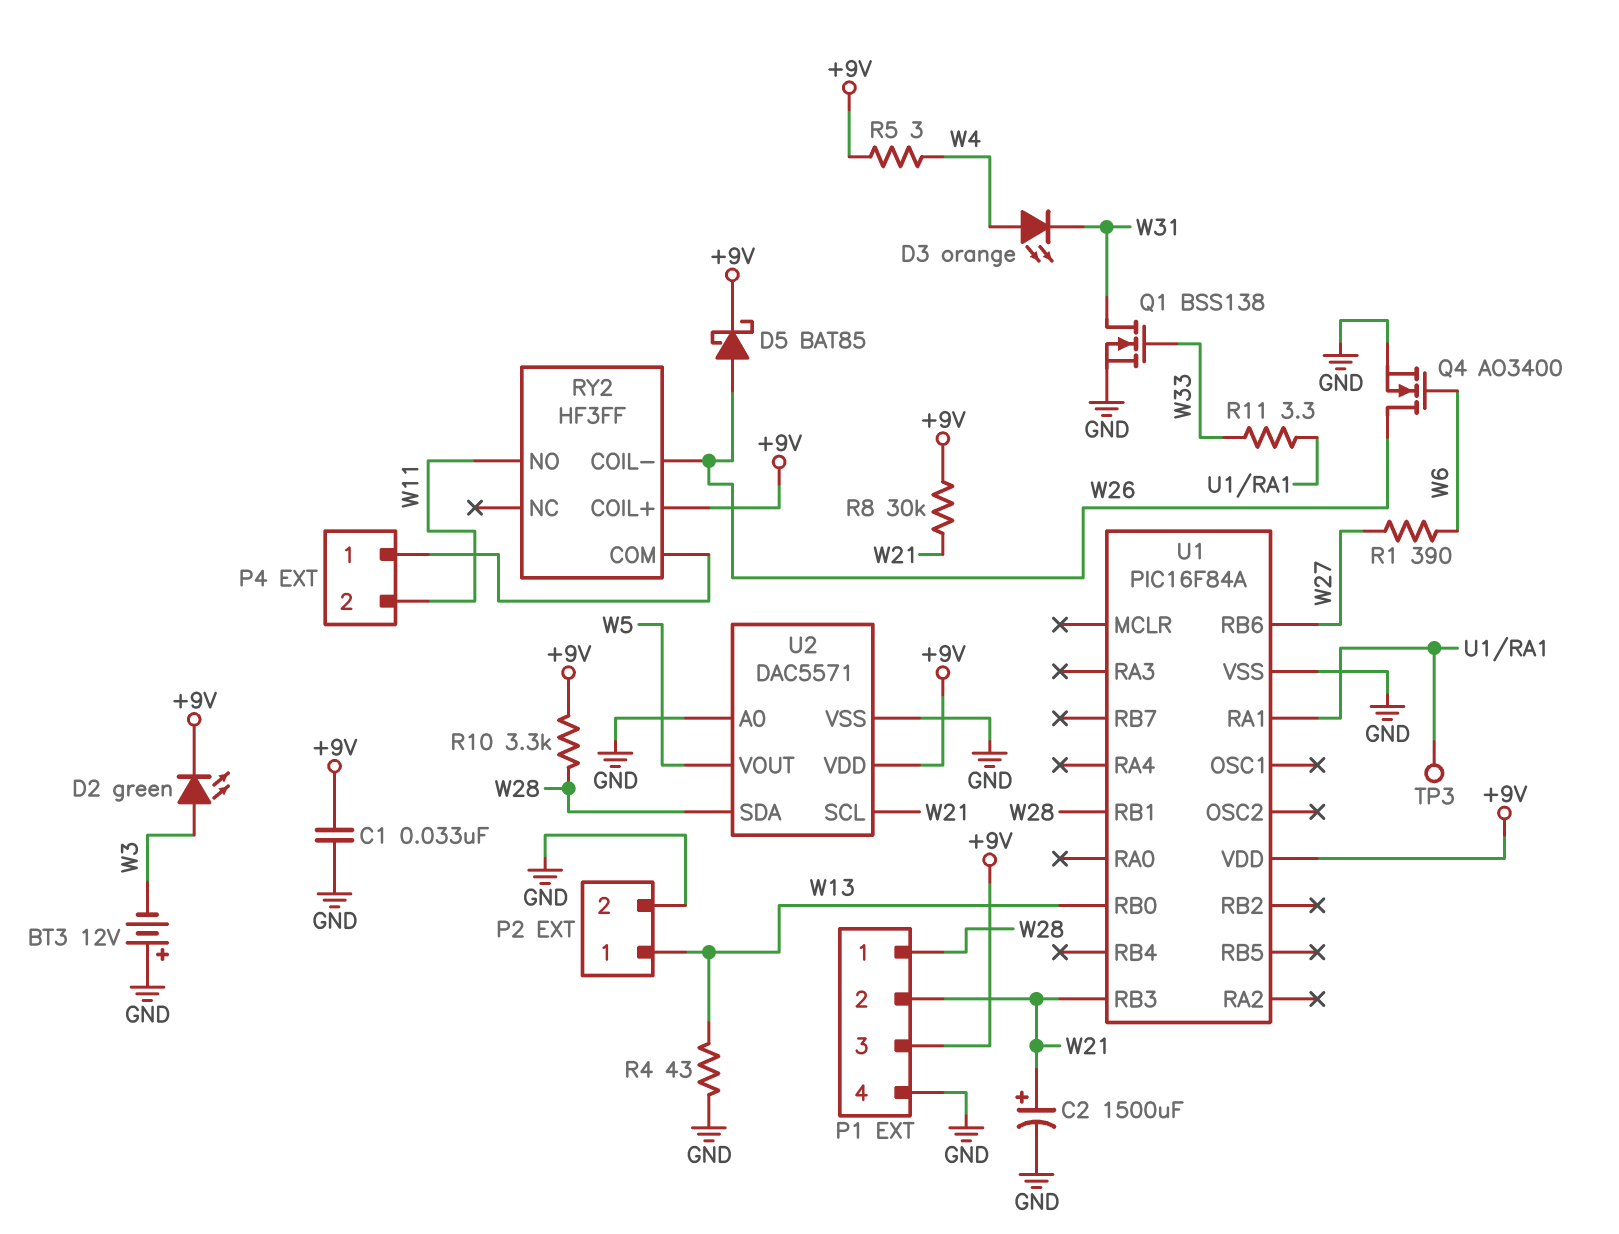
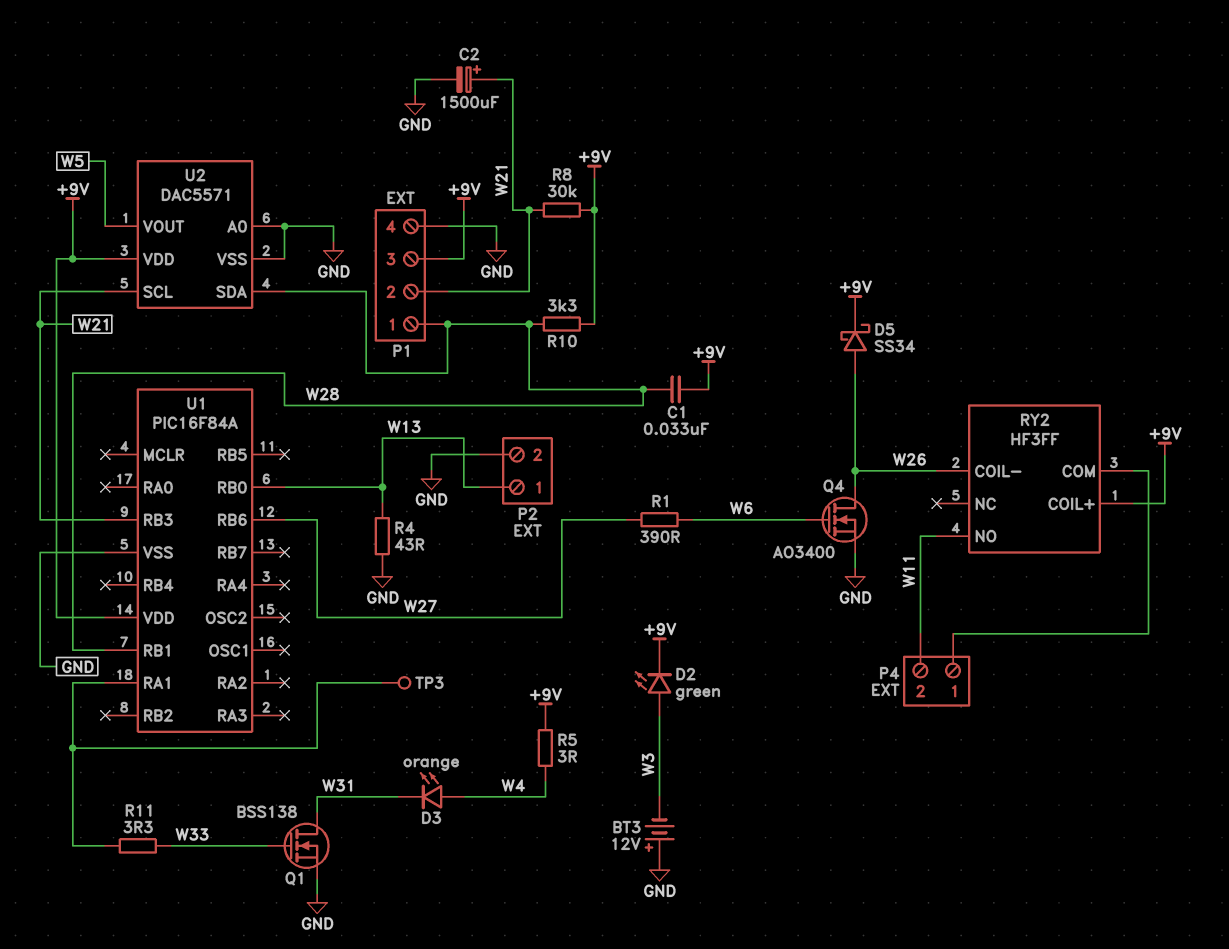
C1: 33nF (+9V, GND) -> 33nF (+9V, W28)
D5: schottky BAT85 (A W26, K +9V) -> schottky SS34 (A W26, K +9V)

